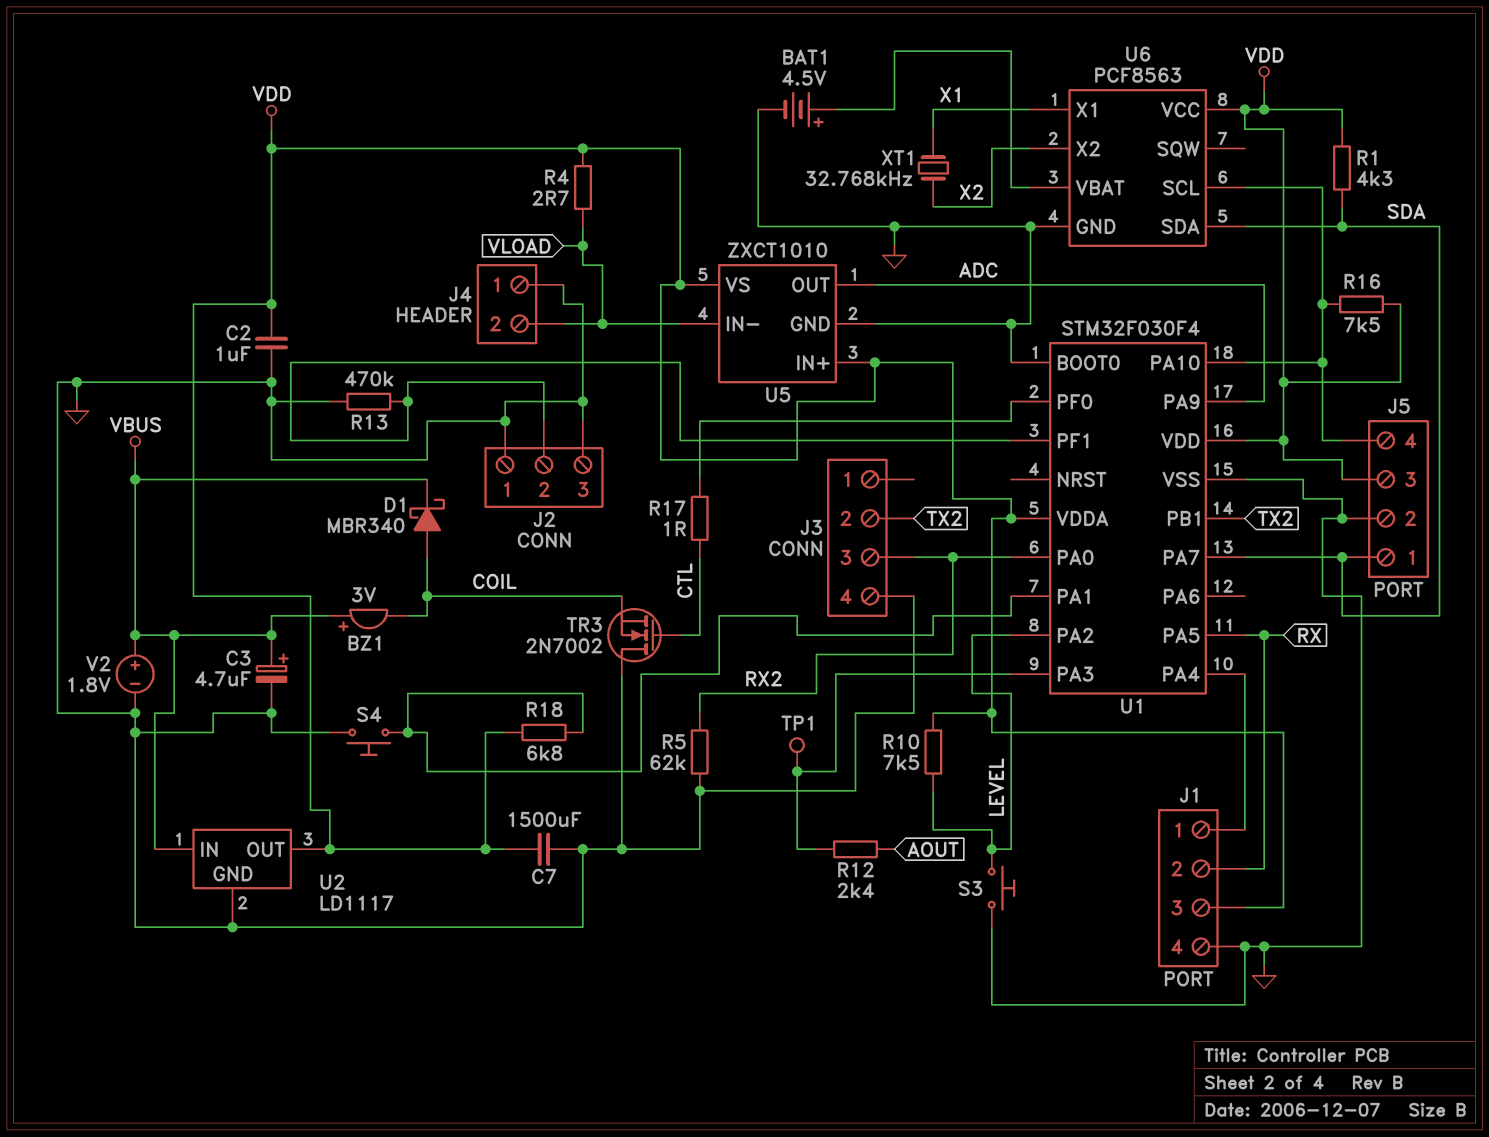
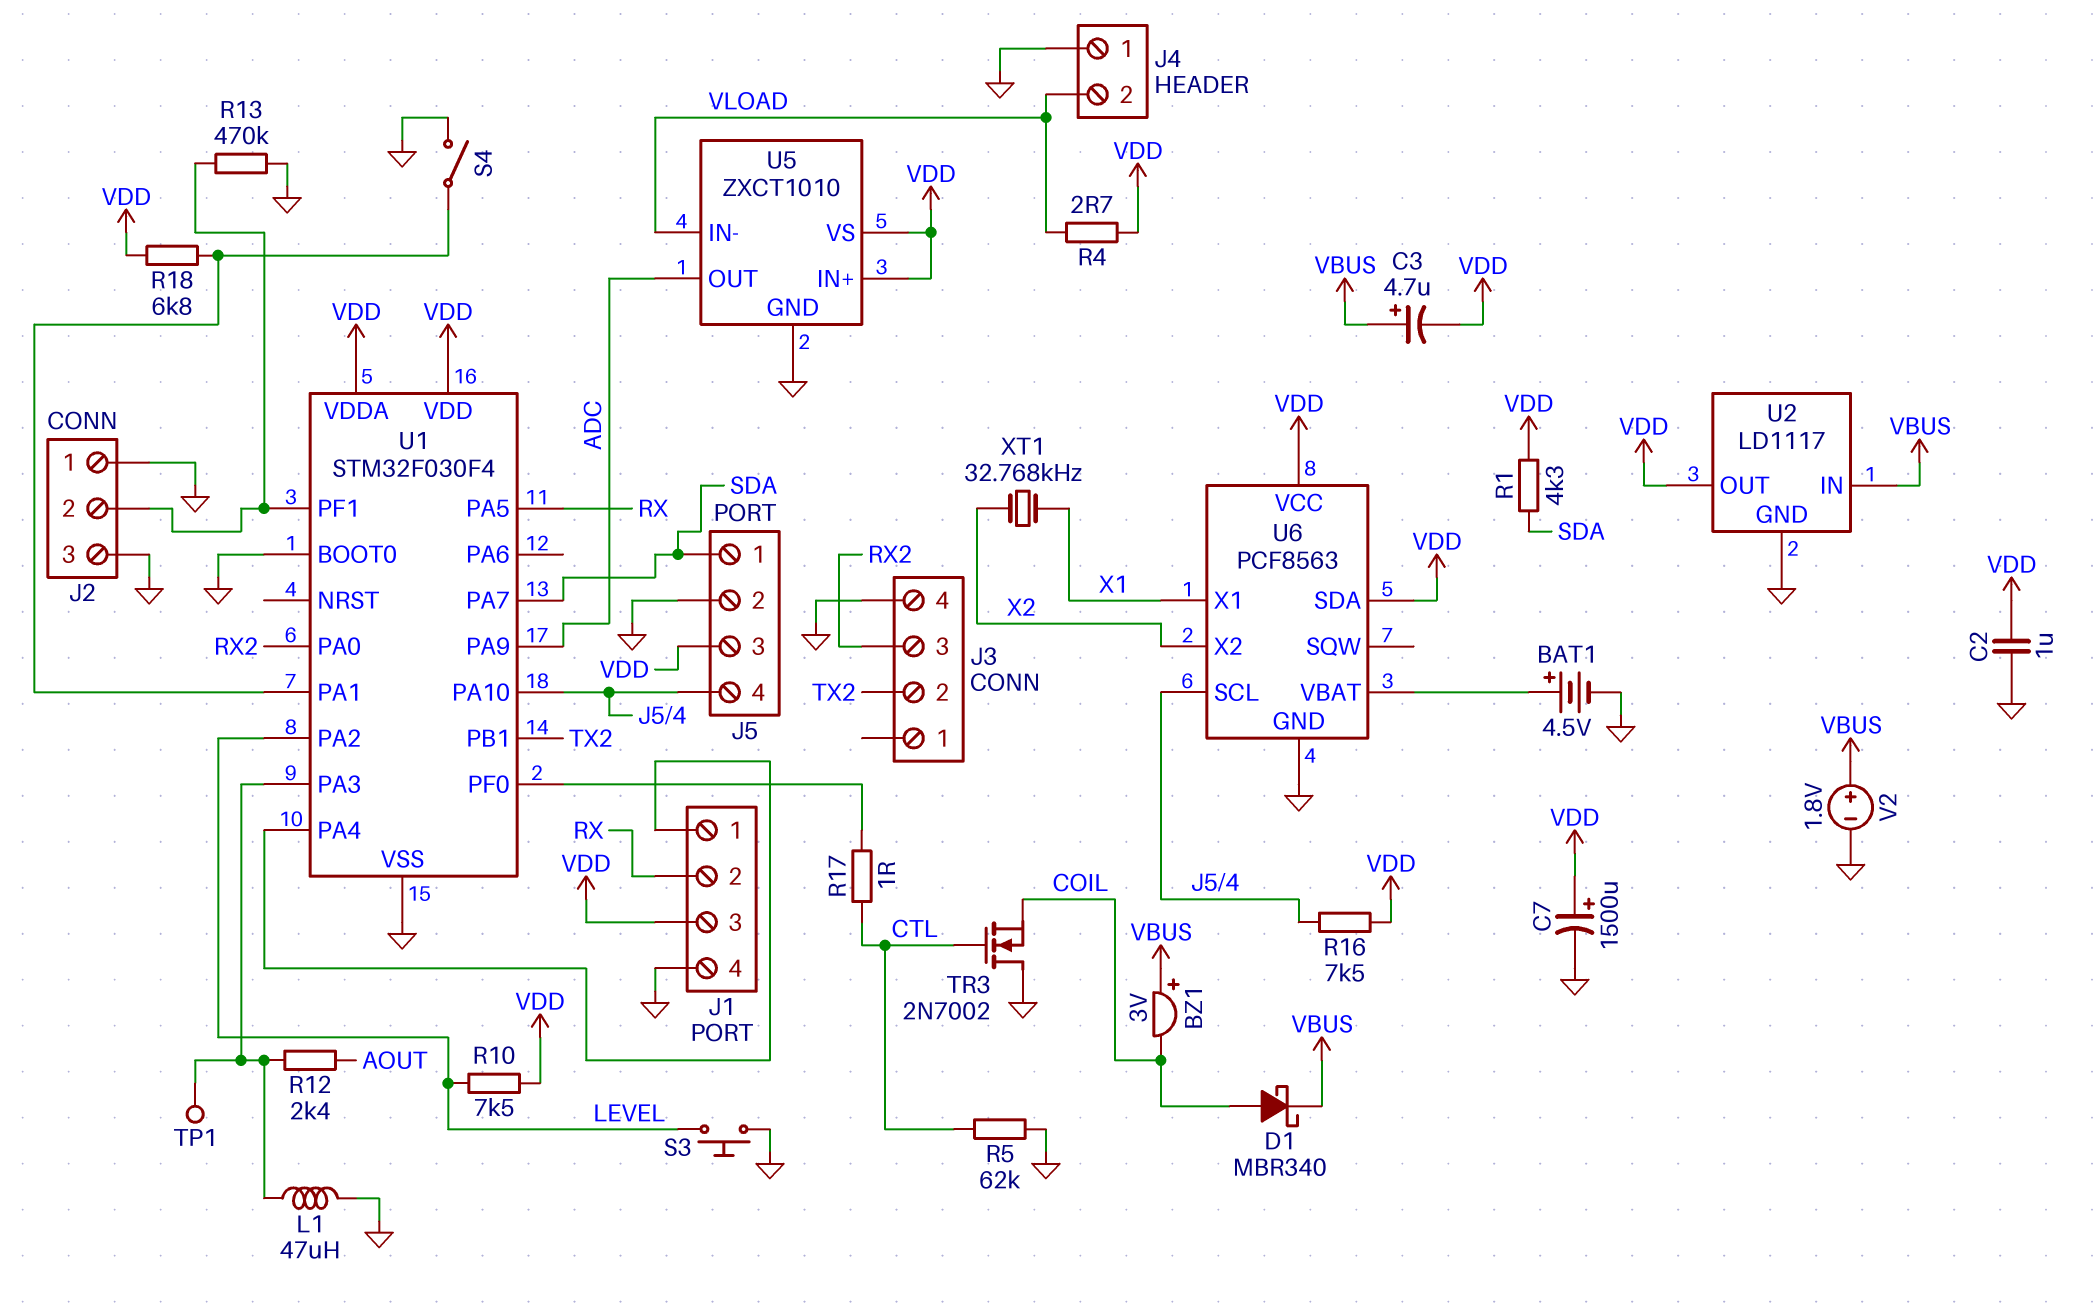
C3: 4.7uF (plus VBUS, minus GND) -> 4.7uF (plus VBUS, minus VDD)
C7: 1500uF (GND, VDD) -> 1500uF (plus VDD, minus GND)
L1: none -> 47uH (GND, U1/PA3)
R5: 62k (GND, RX2) -> 62k (CTL, GND)
S4: button (GND, U1/PA1) -> switch (GND, U1/PA1)
U6 pin SDA: SDA -> VDD

